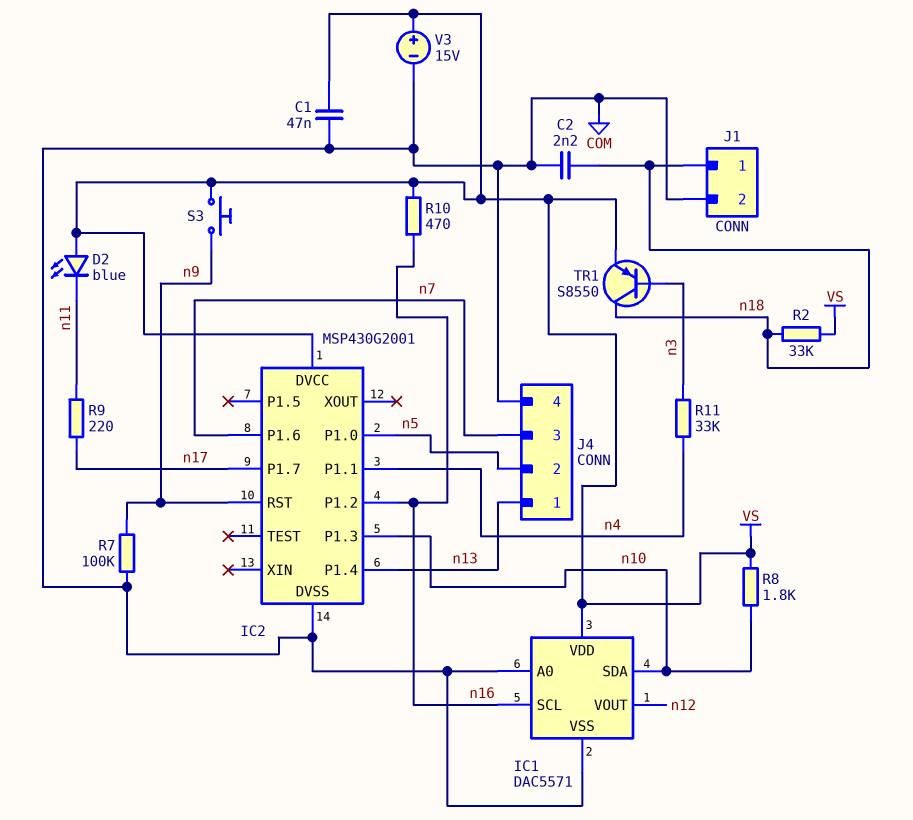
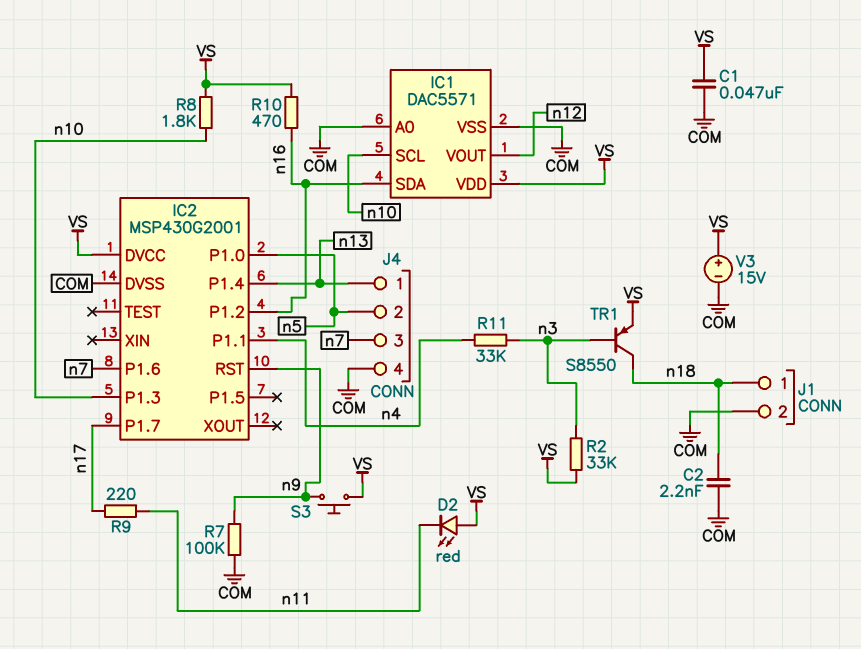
D2: LED blue (A VS, K n11) -> LED red (A VS, K n11)
IC1 pin SCL: n16 -> n10
IC1 pin SDA: n10 -> n16
R2: 33k (VS, n18) -> 33k (VS, n3)

